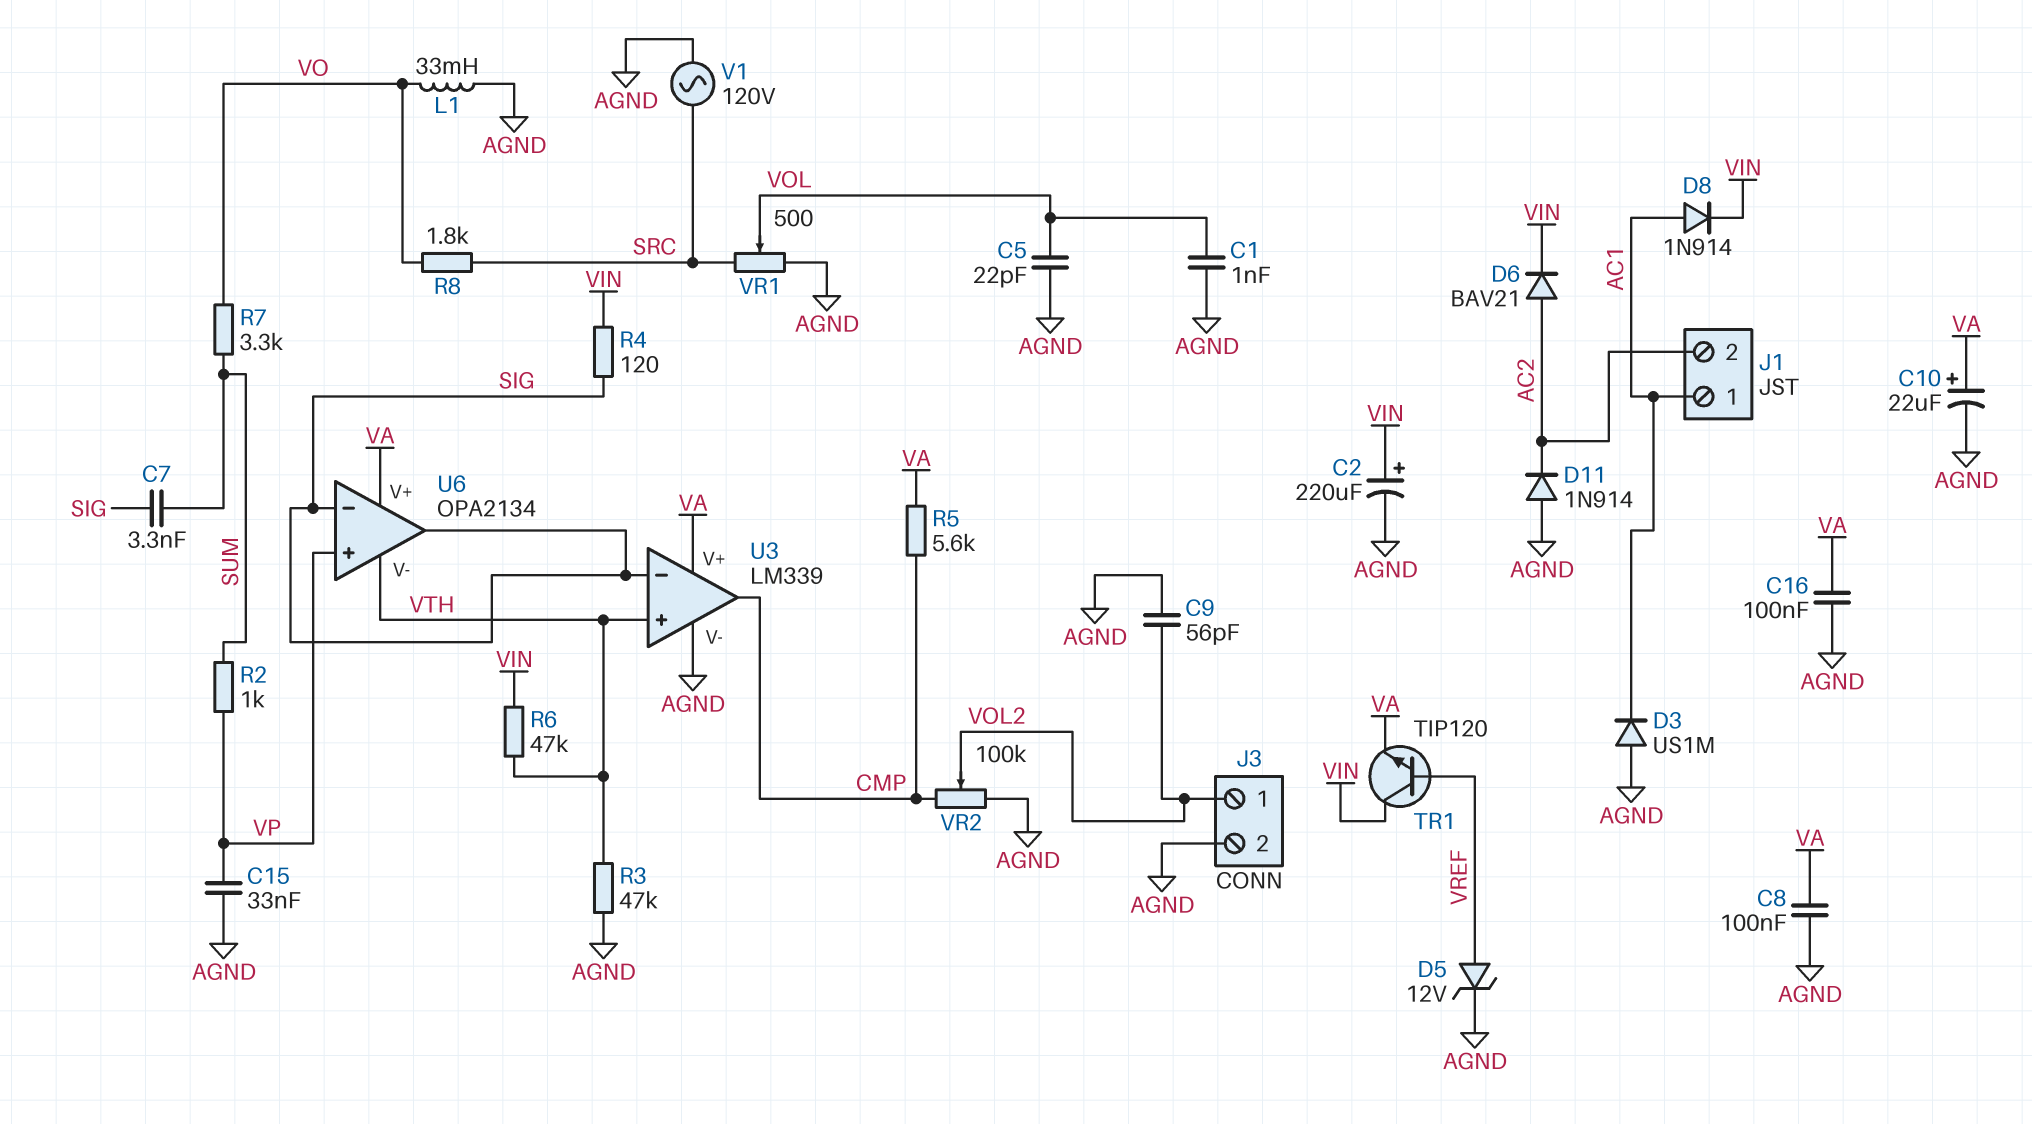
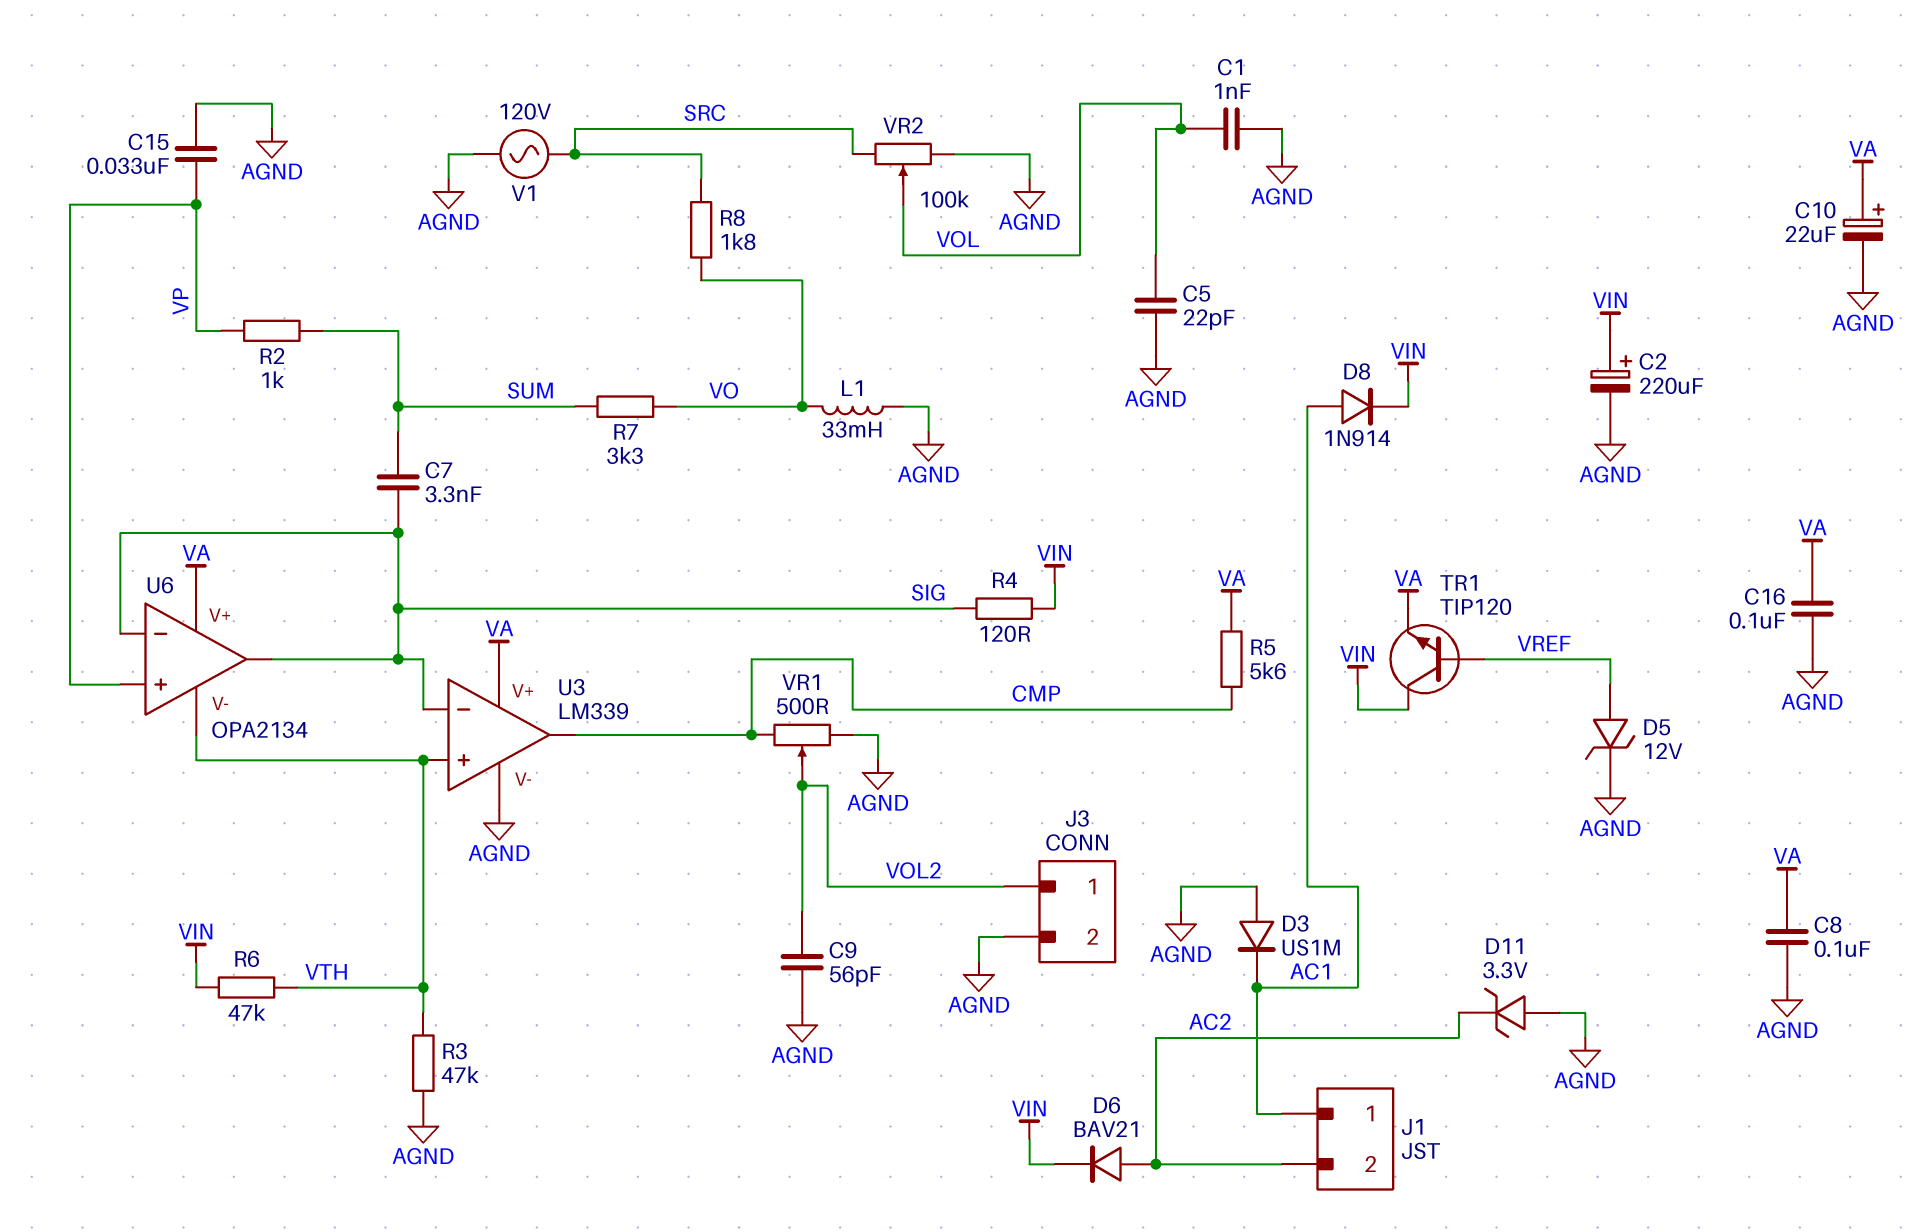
D11: diode 1N914 (A AGND, K AC2) -> zener 3.3V (A AGND, K AC2)
VR1: 500 (AGND, SRC, wiper VOL) -> 500 (AGND, CMP, wiper VOL2)
VR2: 100k (AGND, CMP, wiper VOL2) -> 100k (AGND, SRC, wiper VOL)

